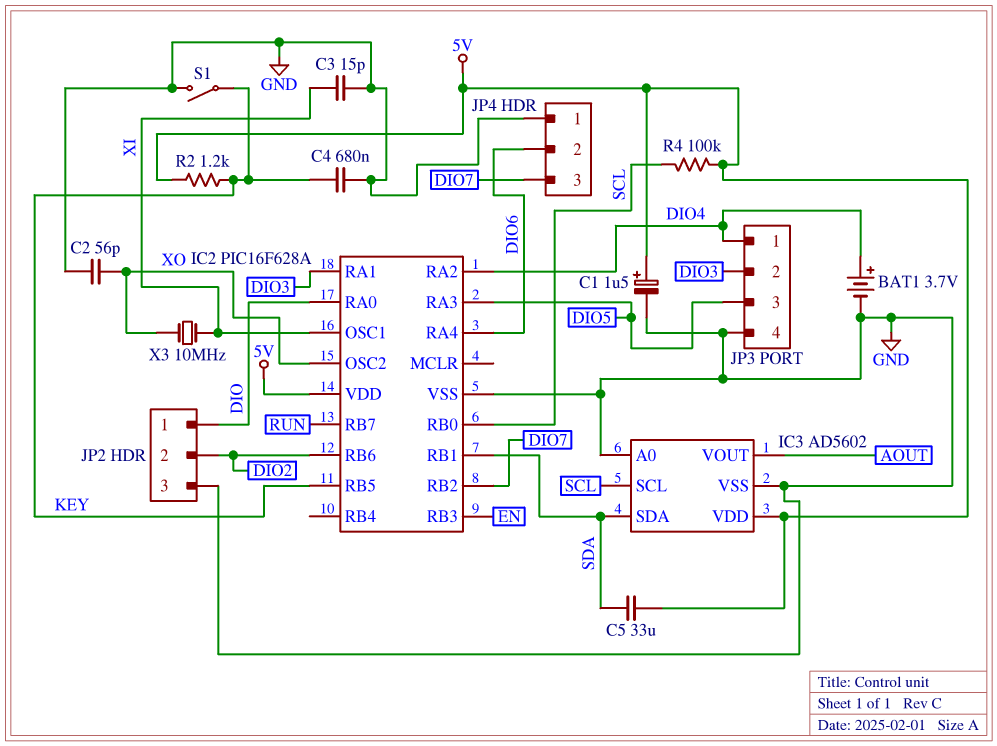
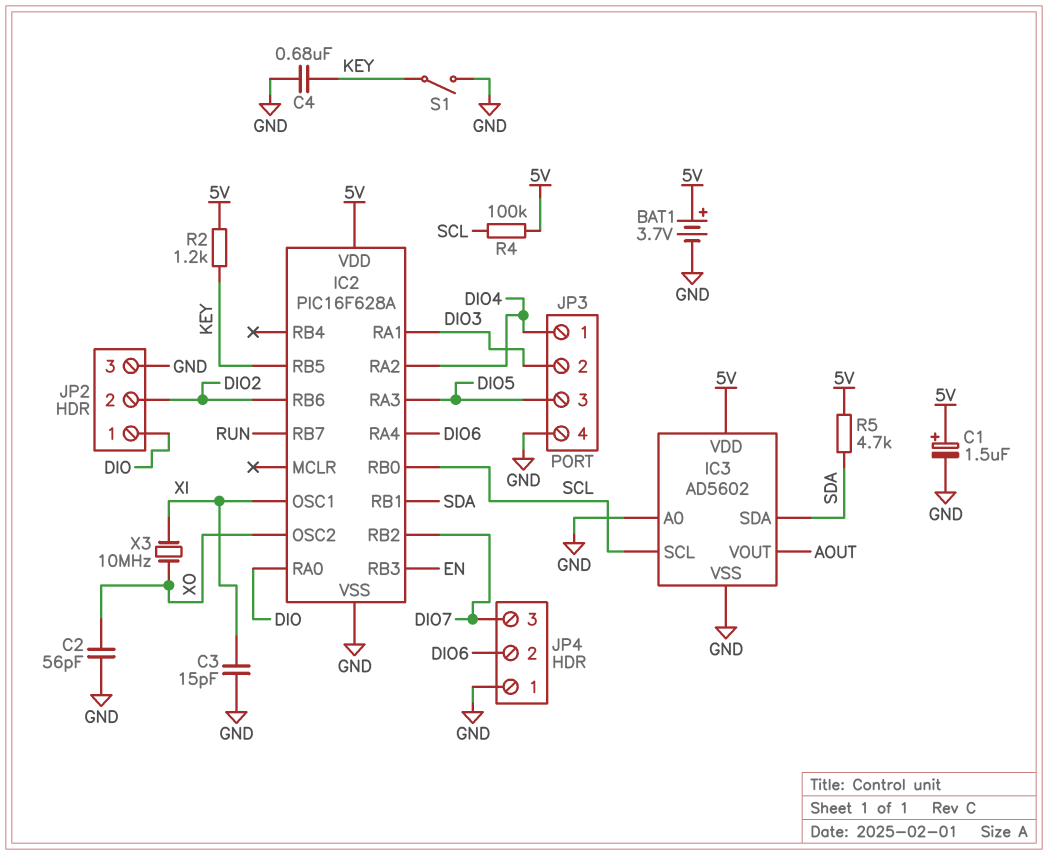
BAT1: 3.7V (plus DIO4, minus GND) -> 3.7V (plus 5V, minus GND)
C5: 33uF (5V, SDA) -> none
R5: none -> 4.7k (5V, SDA)

